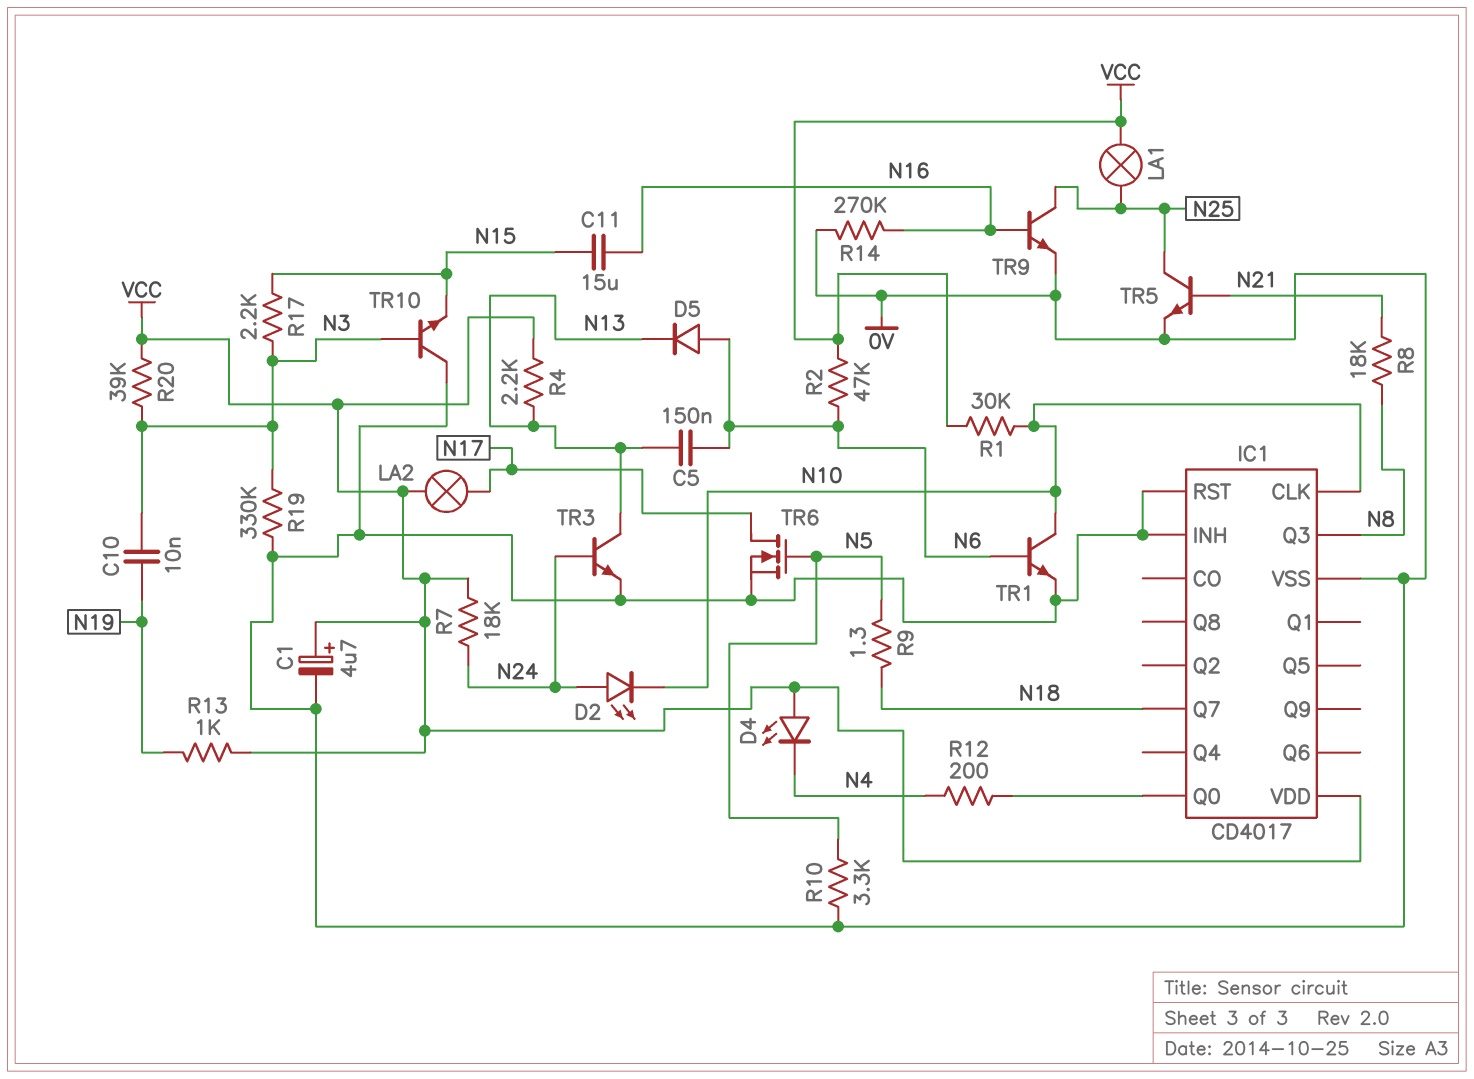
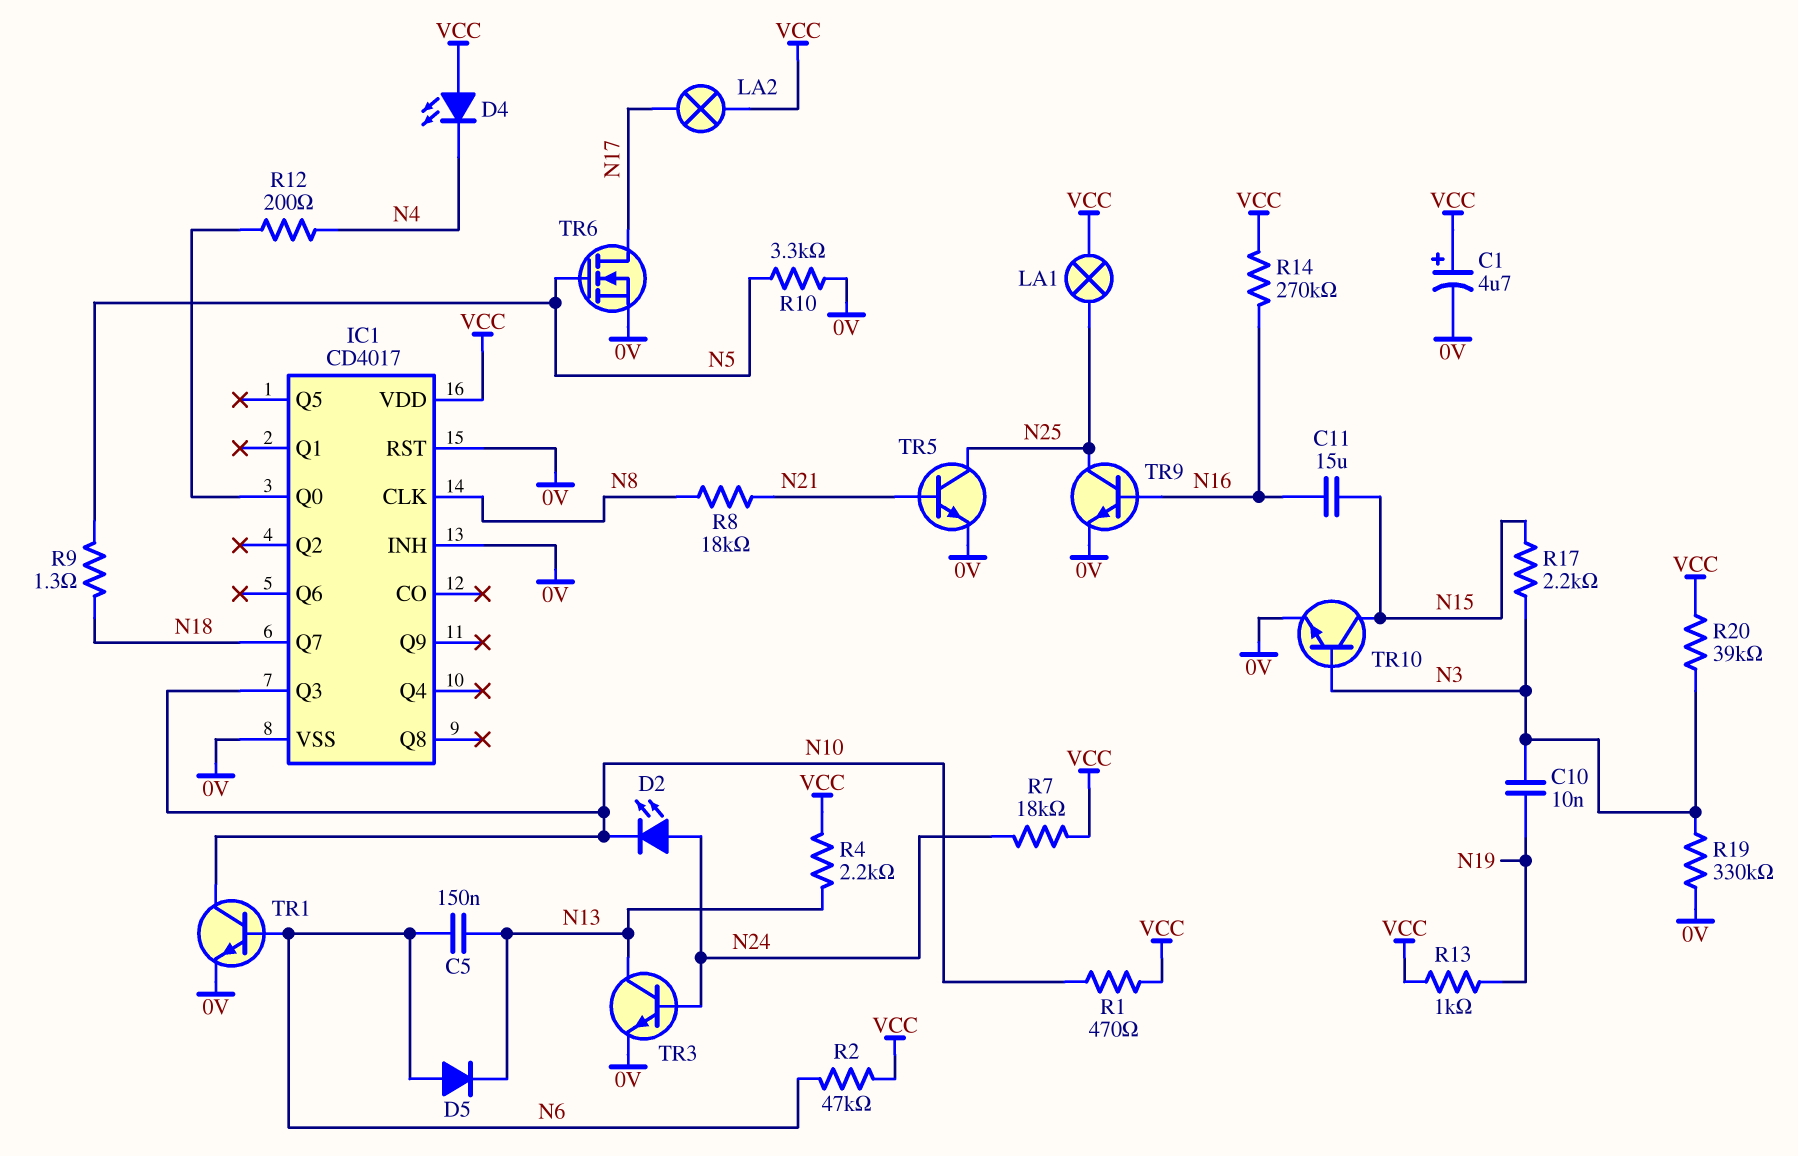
IC1 pin CLK: N10 -> N8
IC1 pin Q3: N8 -> N10
R1: 30k (N10, VCC) -> 470 (N10, VCC)
R14: 270k (0V, N16) -> 270k (N16, VCC)
TR10: NPN (B N3, C 0V, E N15) -> NPN (B N3, C N15, E 0V)

